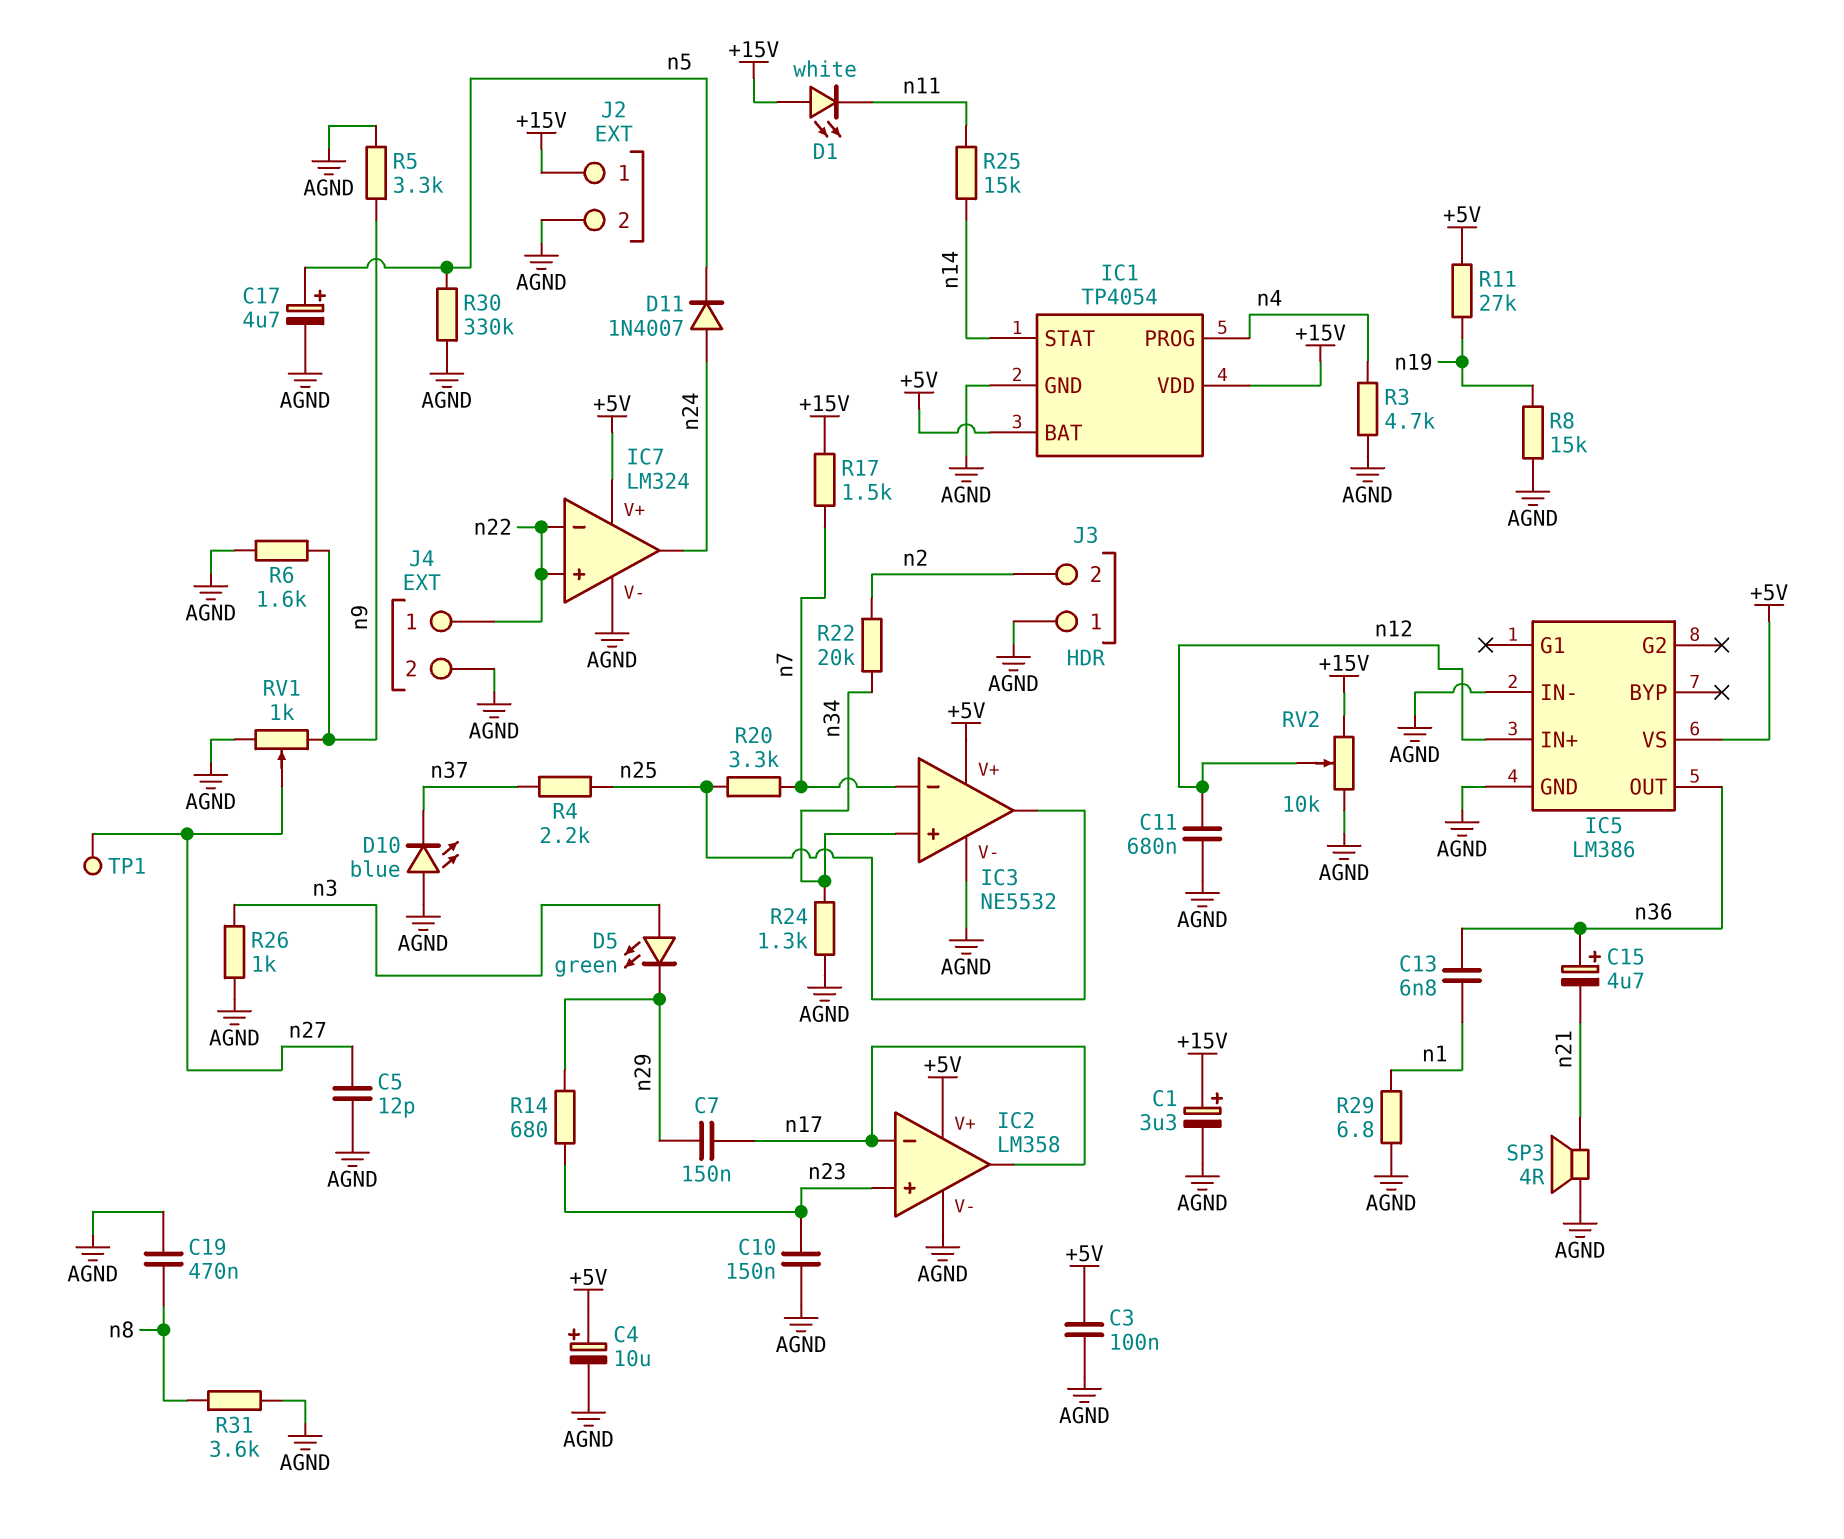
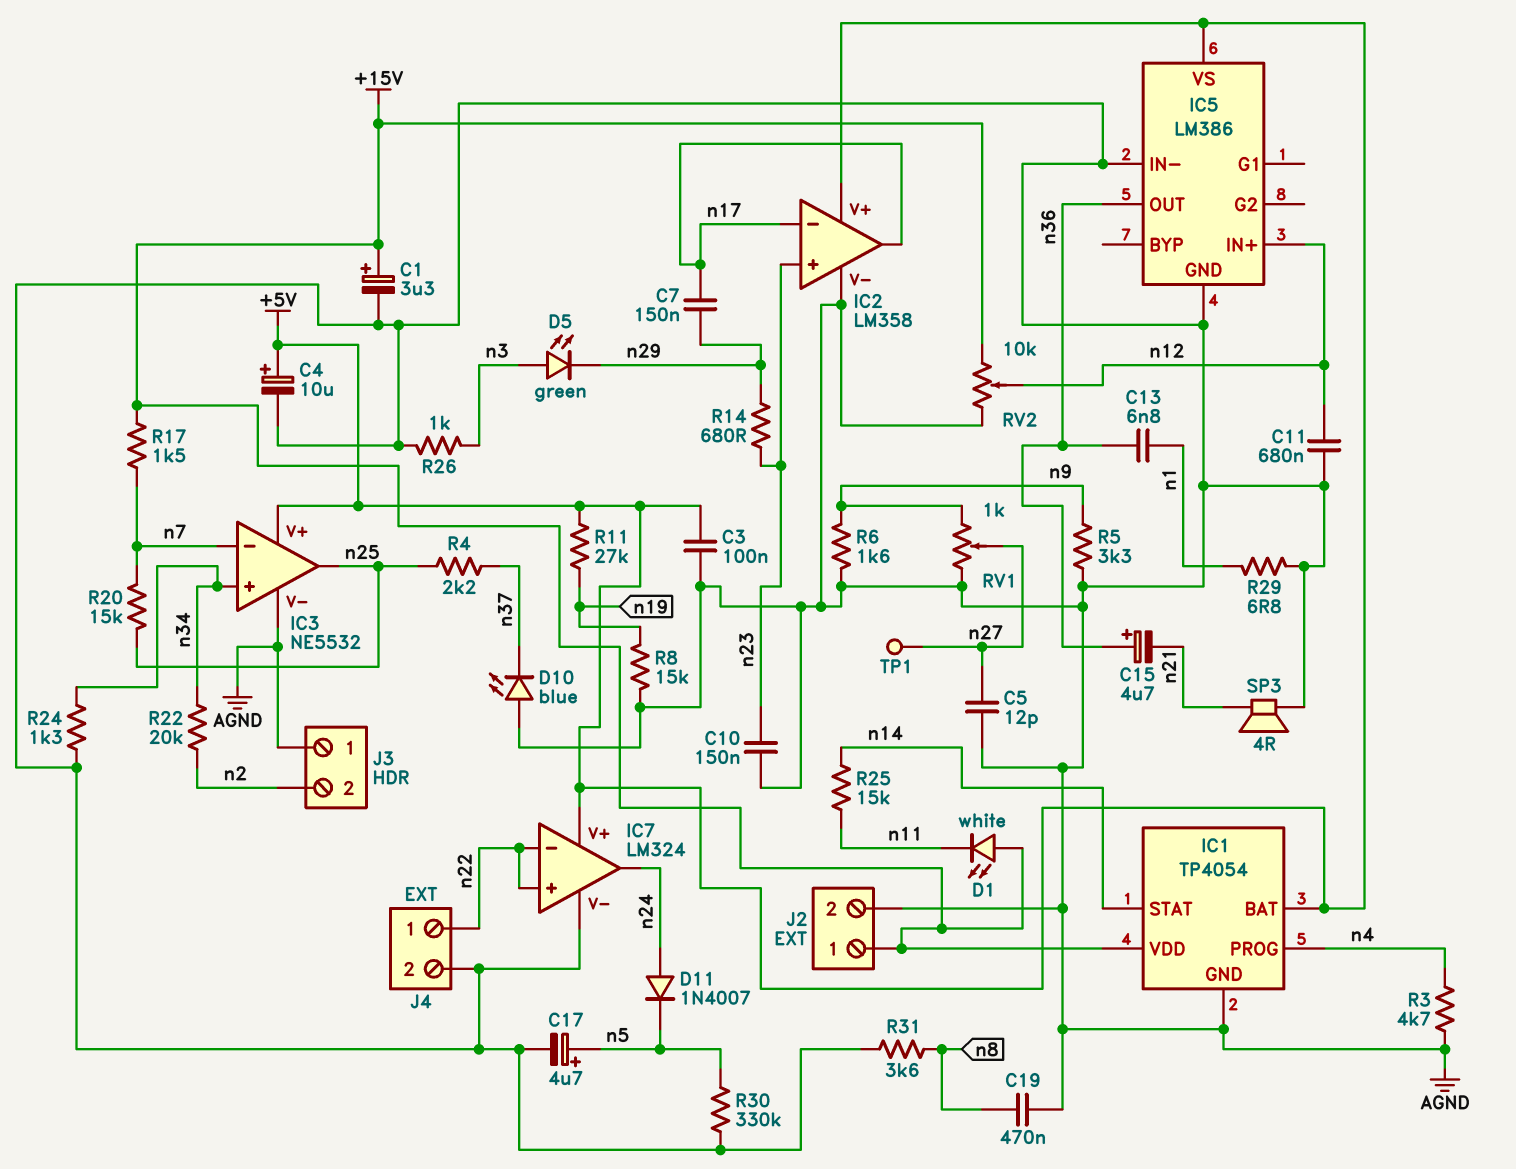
R20: 3.3k (n7, n25) -> 15k (n7, n25)

